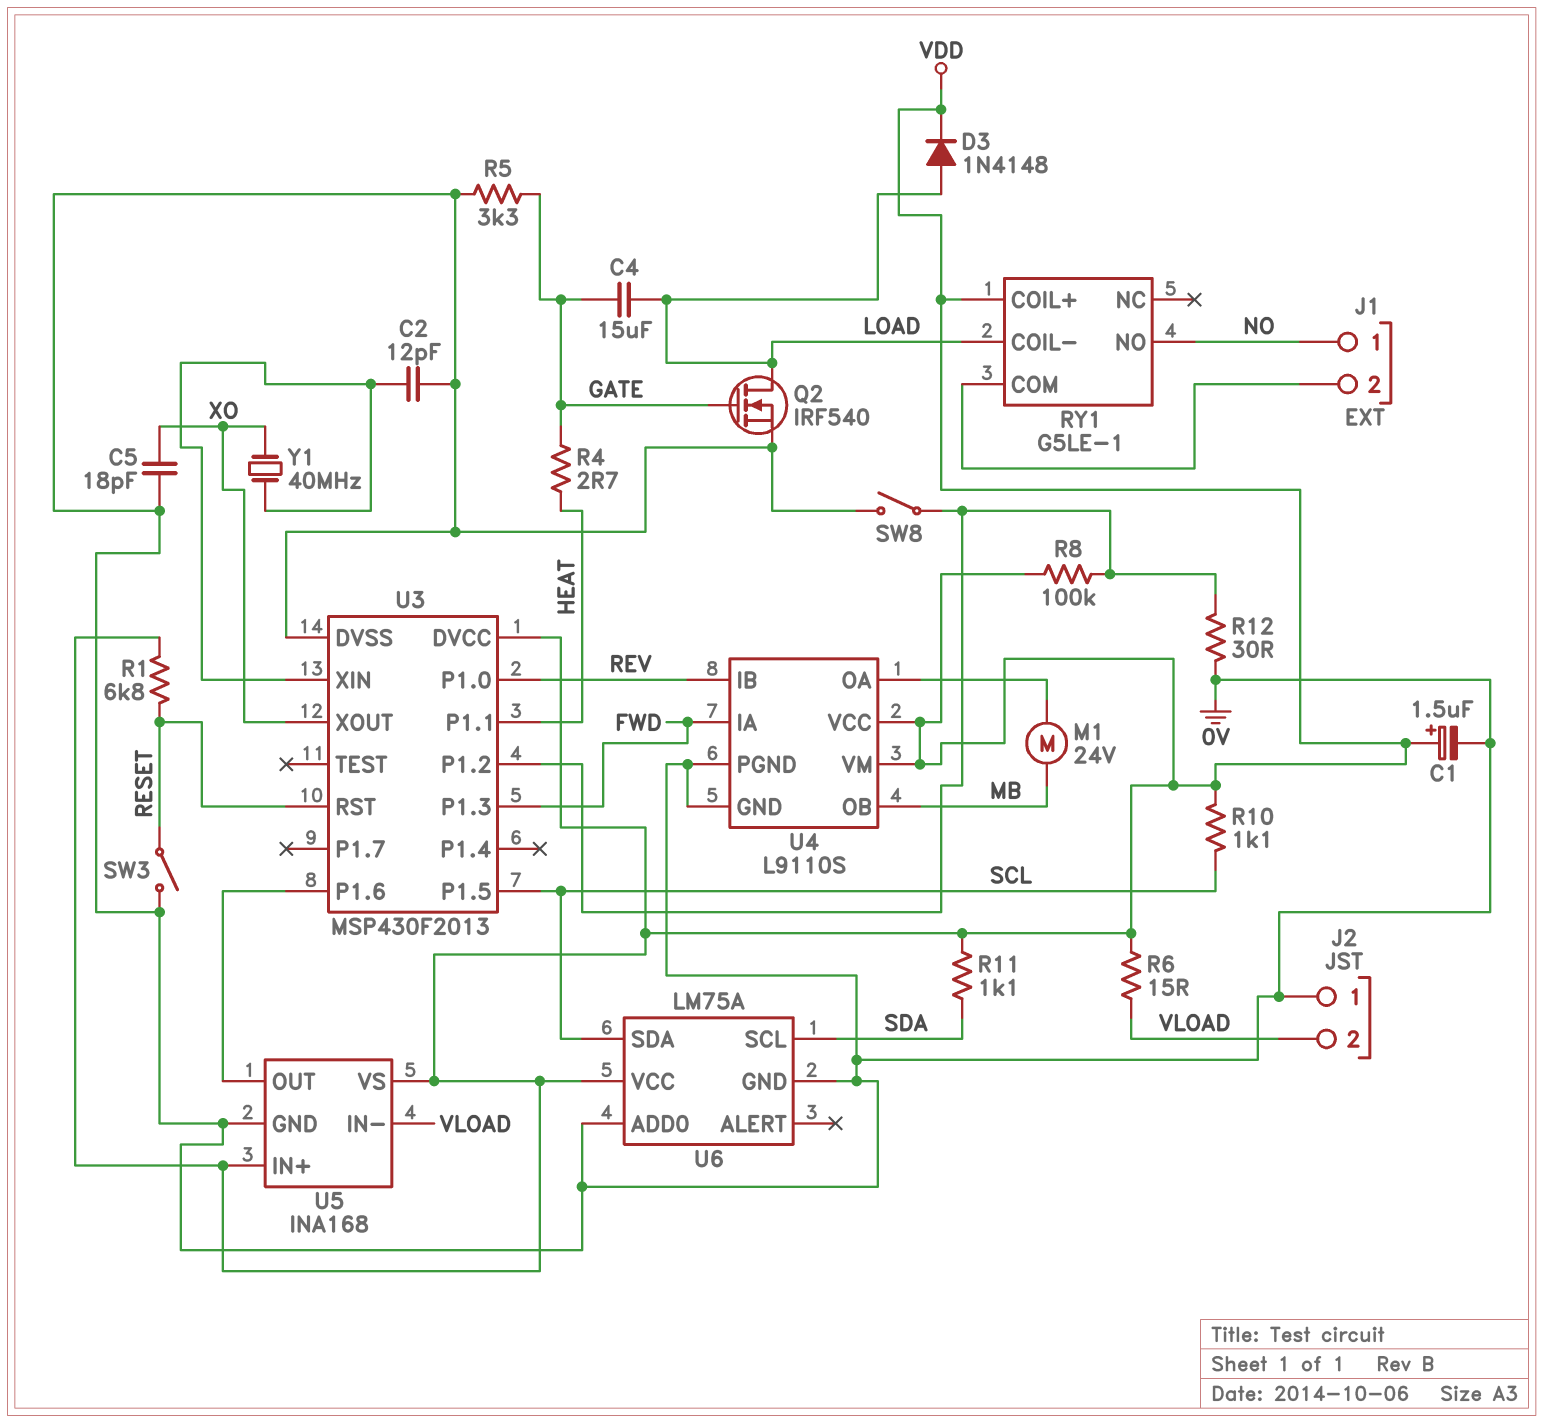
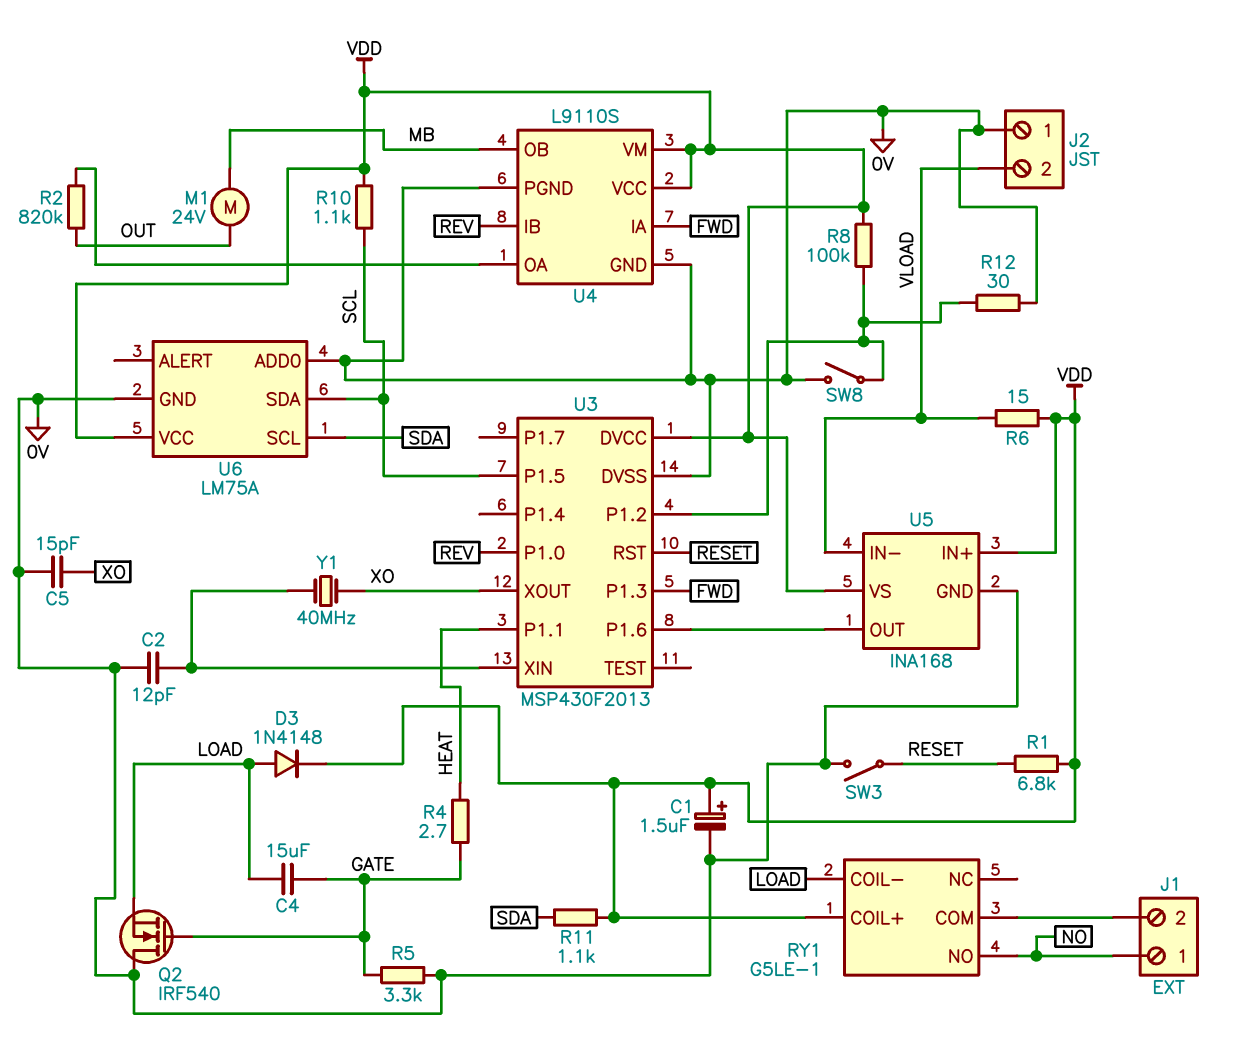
C5: 18pF (0V, XO) -> 15pF (0V, XO)
M1: motor 24V (MB, U4/OA) -> motor 24V (MB, OUT)
Q2: NMOS IRF540 (G GATE, D LOAD, S 0V) -> NMOS IRF540 (G GATE, D 0V, S LOAD)
R2: none -> 820k (OUT, U4/OA)

